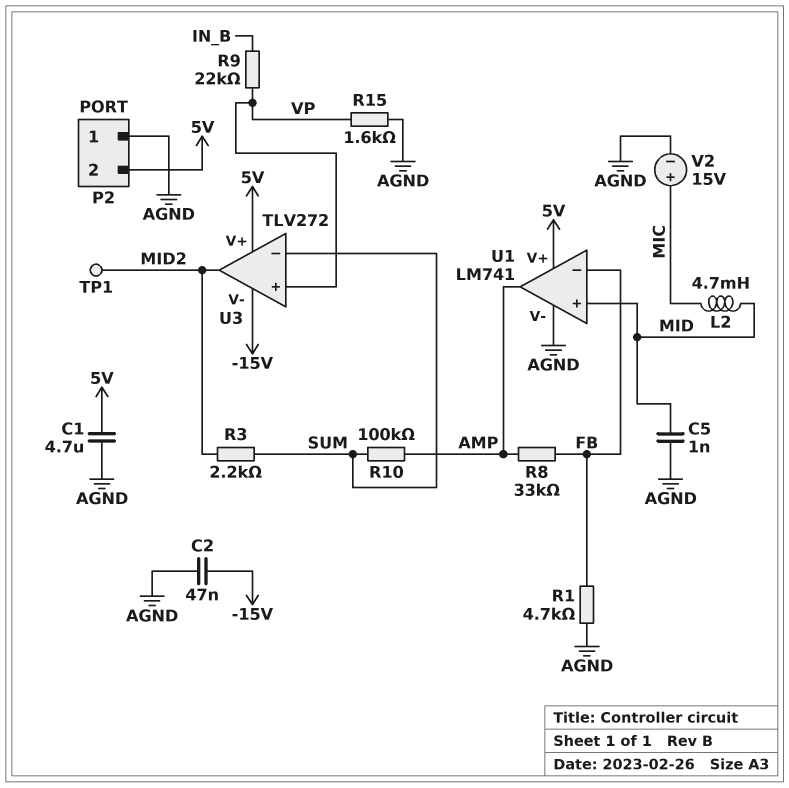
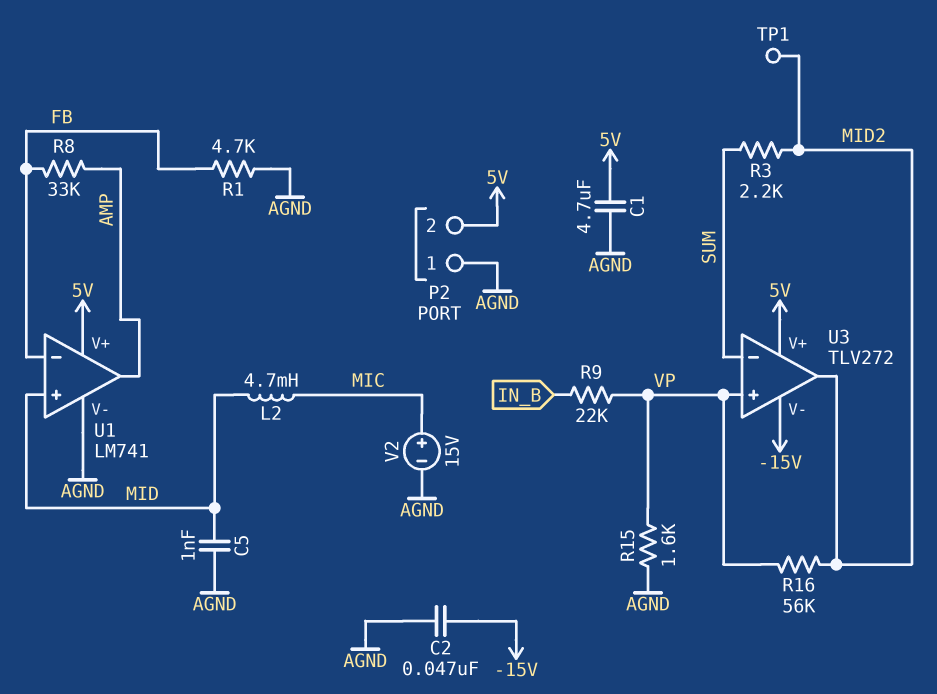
R10: 100k (AMP, SUM) -> none
R16: none -> 56k (MID2, VP)

